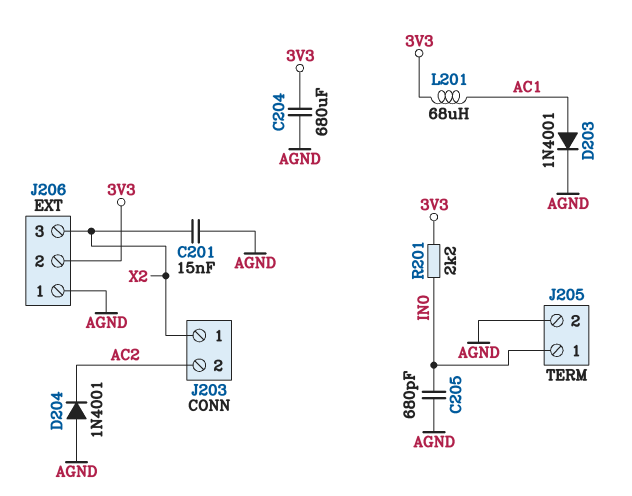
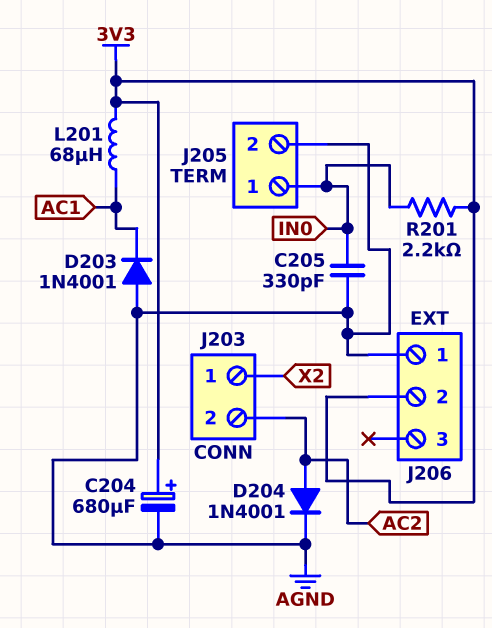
C201: 15nF (AGND, X2) -> none
C204: 680uF (3V3, AGND) -> 680uF (plus 3V3, minus AGND)
C205: 680pF (AGND, IN0) -> 330pF (AGND, IN0)
D203: diode 1N4001 (A AC1, K AGND) -> diode 1N4001 (A AGND, K AC1)
D204: diode 1N4001 (A AGND, K AC2) -> diode 1N4001 (A AC2, K AGND)
J206 pin 3: X2 -> none

